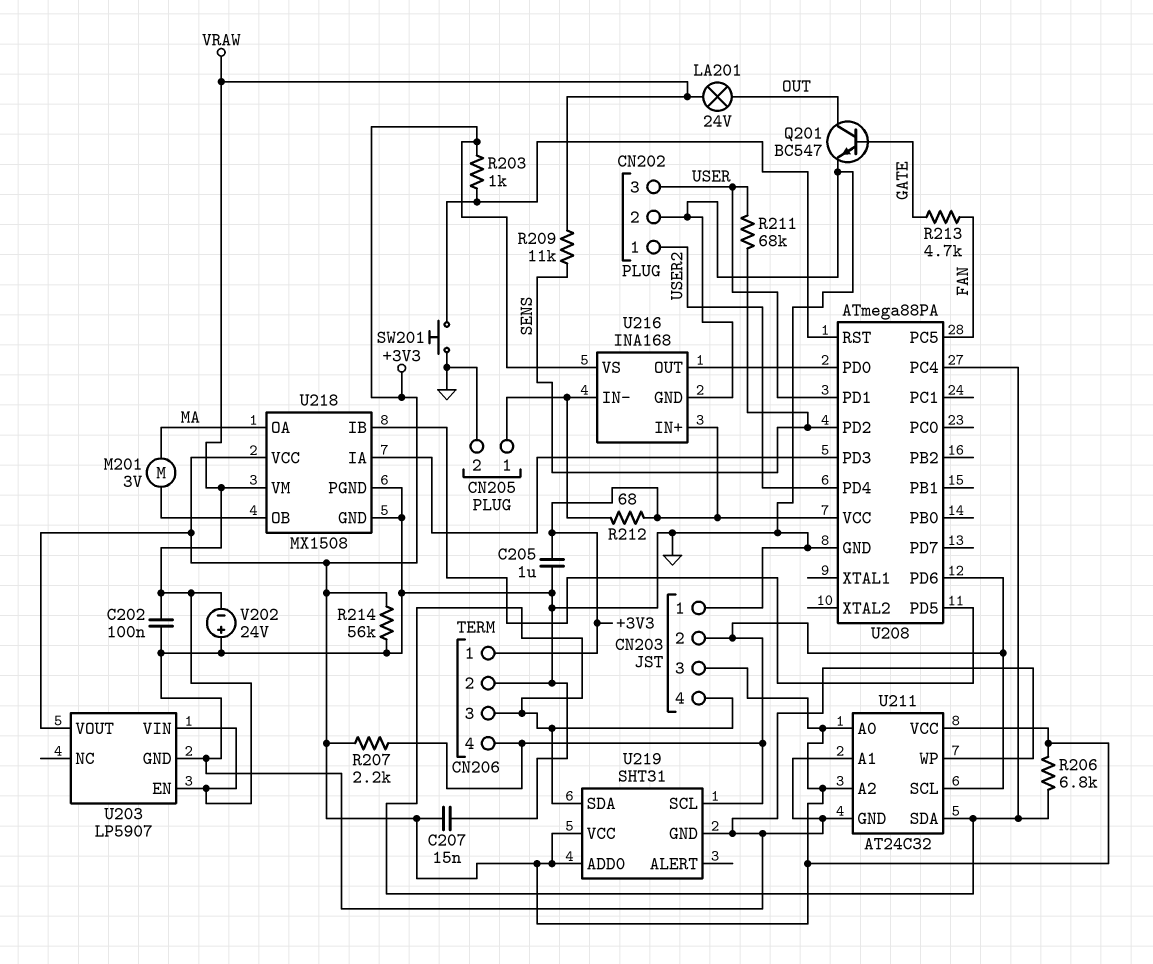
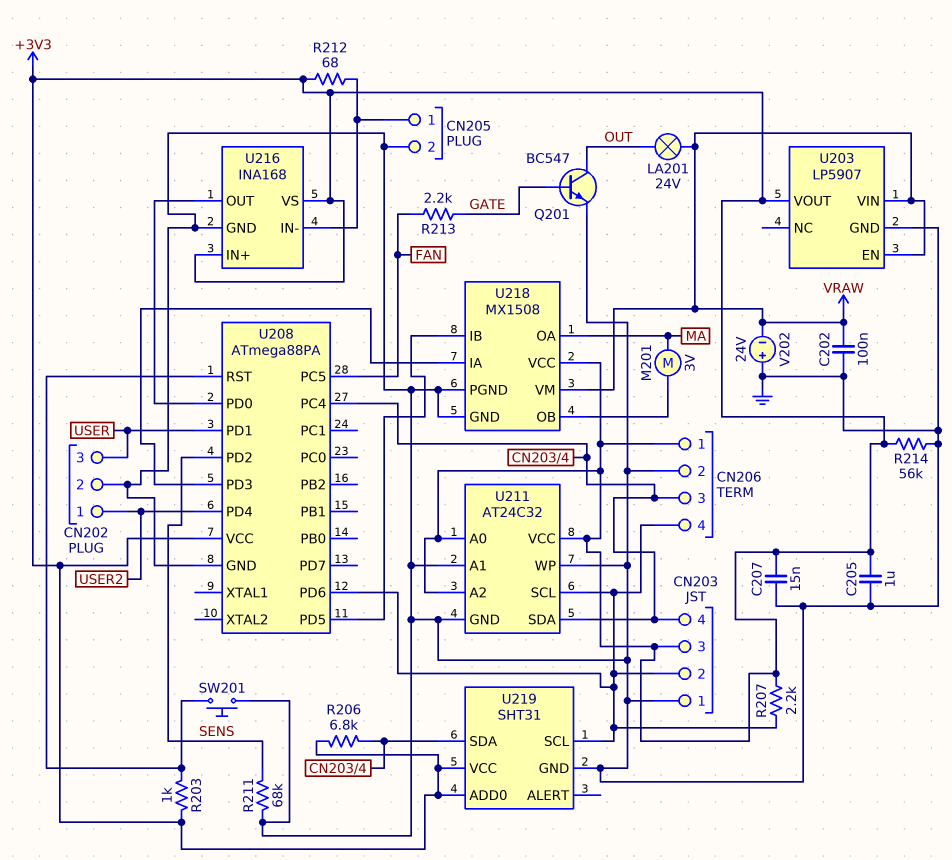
R209: 11k (SENS, VRAW) -> none
R211: 68k (SENS, USER) -> 68k (GND, SENS)
R213: 4.7k (FAN, GATE) -> 2.2k (FAN, GATE)

